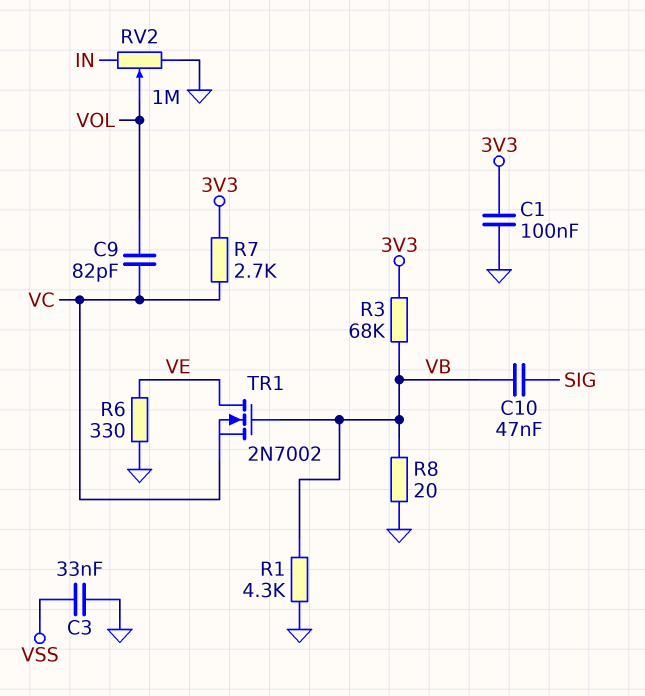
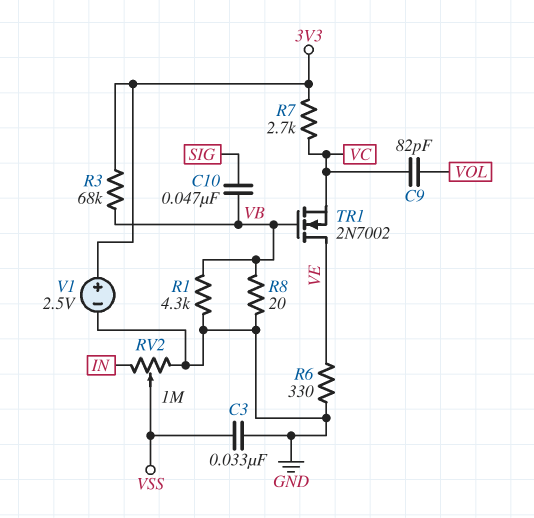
C1: 100nF (3V3, GND) -> none
RV2: 1M (GND, IN, wiper VOL) -> 1M (GND, IN, wiper VSS)
V1: none -> 2.5V (plus 3V3, minus GND)

